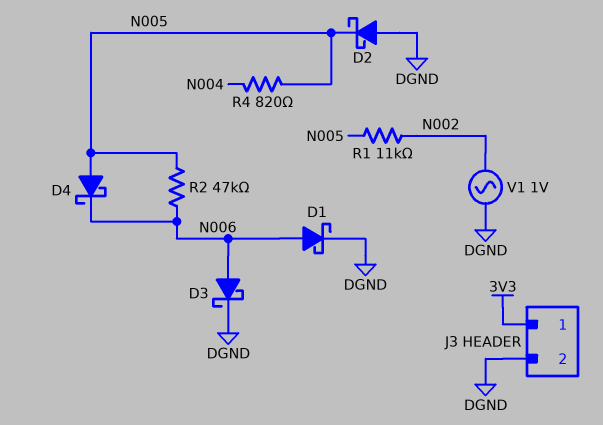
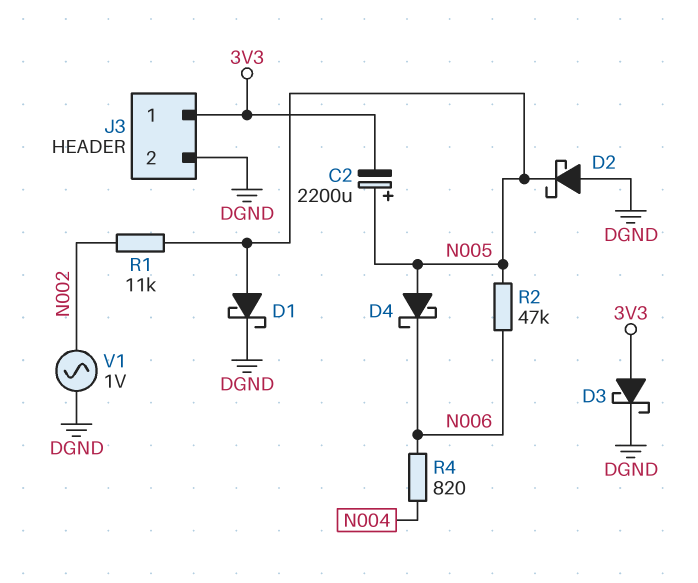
C2: none -> 2200uF (plus N005, minus 3V3)
D1: schottky (A N006, K DGND) -> schottky (A N005, K DGND)
D3: schottky (A N006, K DGND) -> schottky (A 3V3, K DGND)
R4: 820 (N004, N005) -> 820 (N004, N006)

